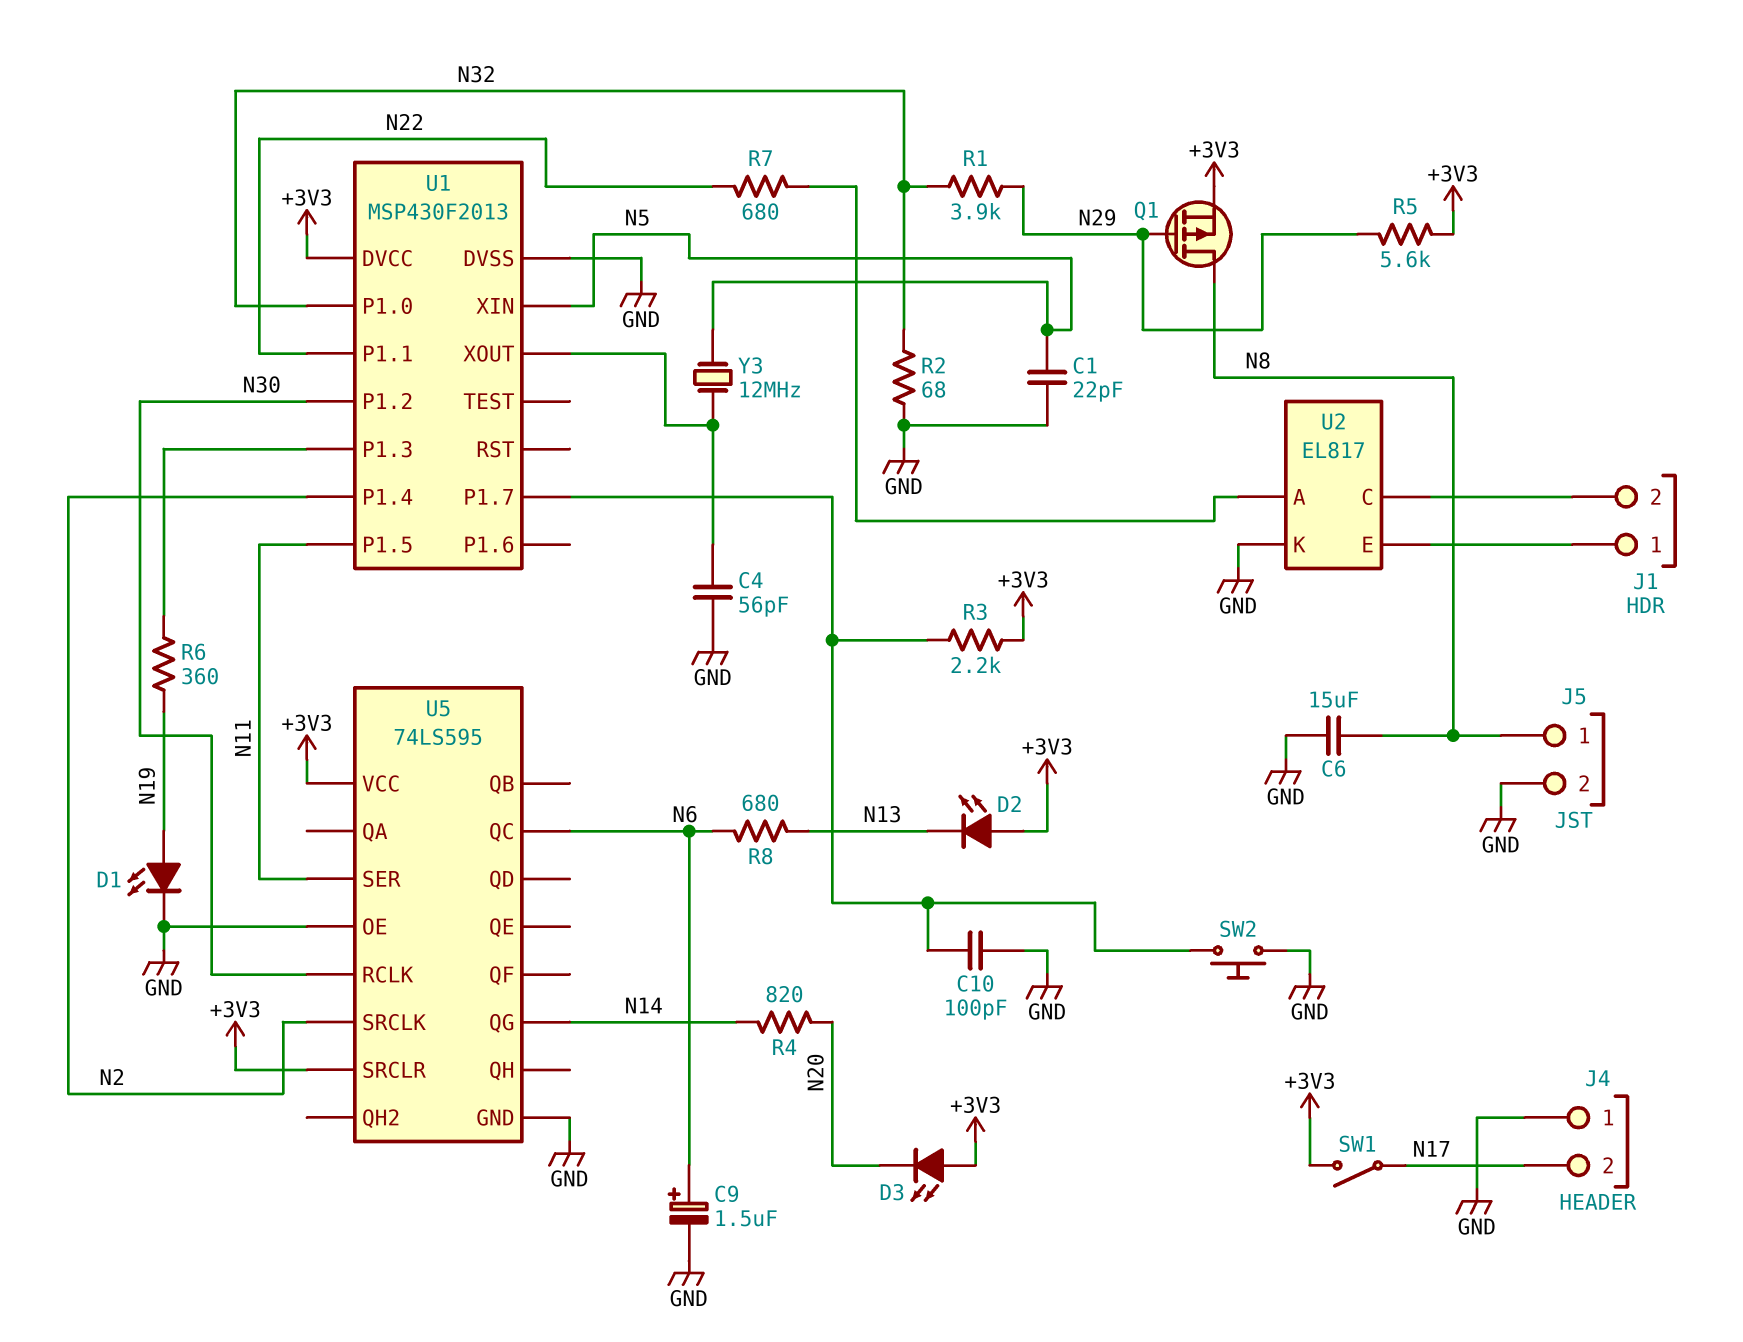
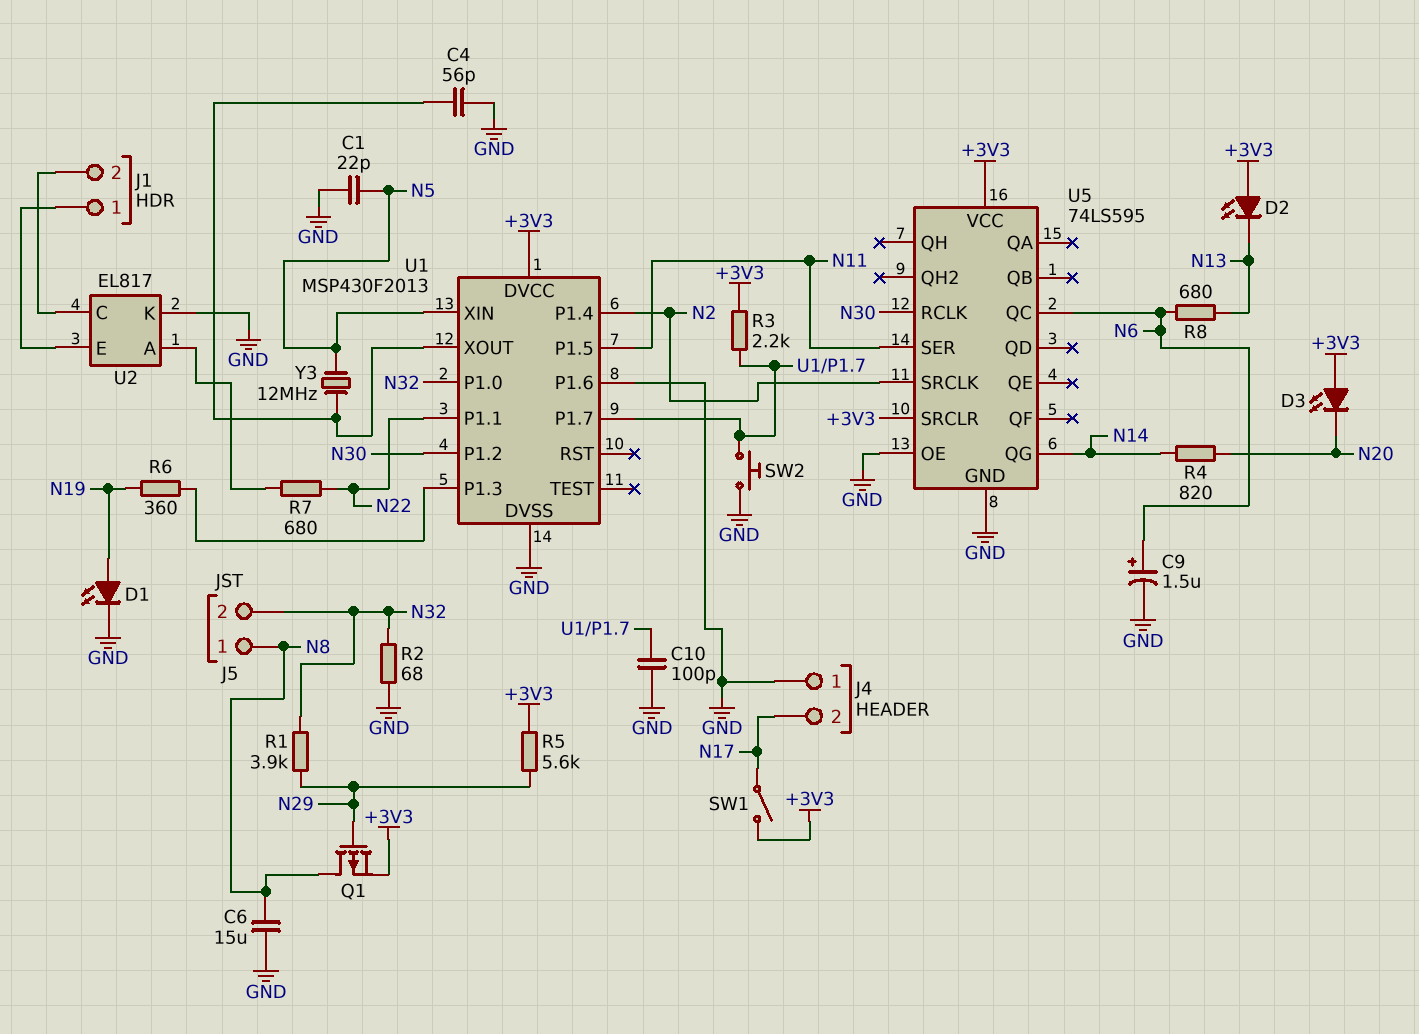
J5 pin 2: GND -> N32
U1 pin P1.6: none -> GND

